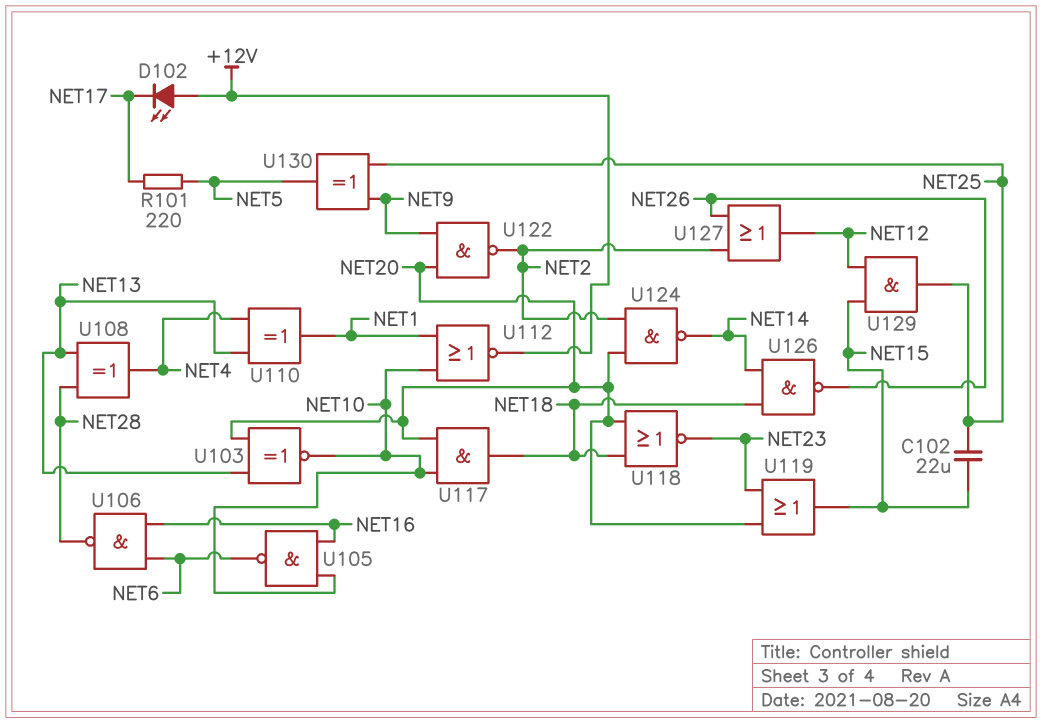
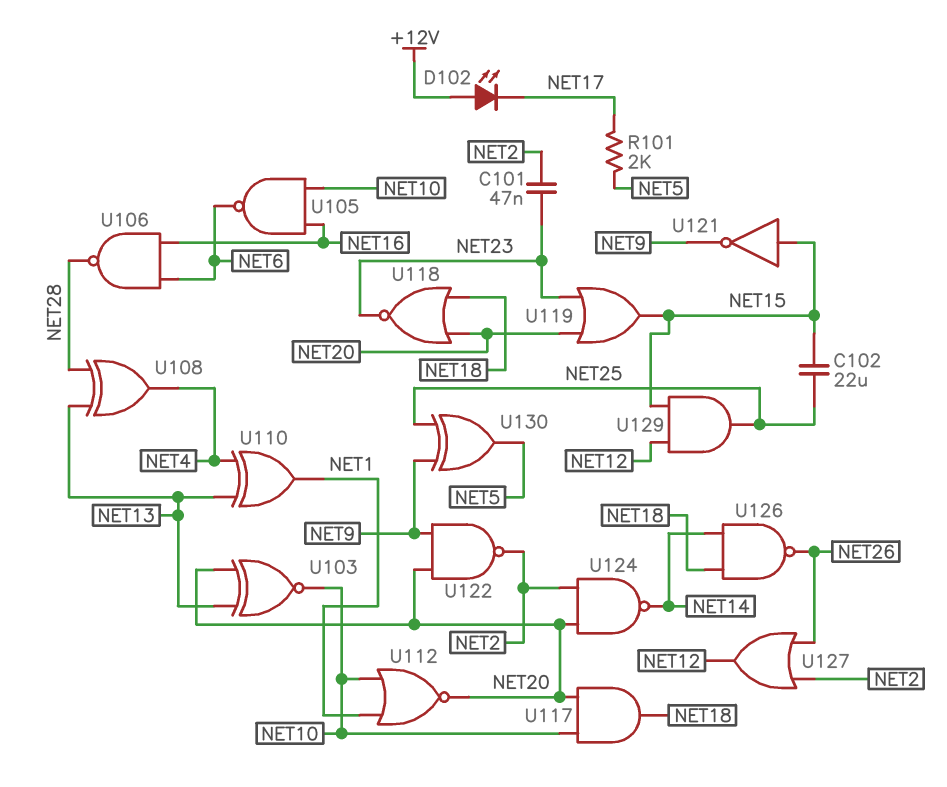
C101: none -> 47nF (NET2, NET23)
R101: 220 (NET5, NET17) -> 2k (NET5, NET17)
U112: NOR (in NET1, in NET10, out +12V) -> NOR (in NET1, in NET10, out NET20)
U121: none -> NOT (in NET15, out NET9)

